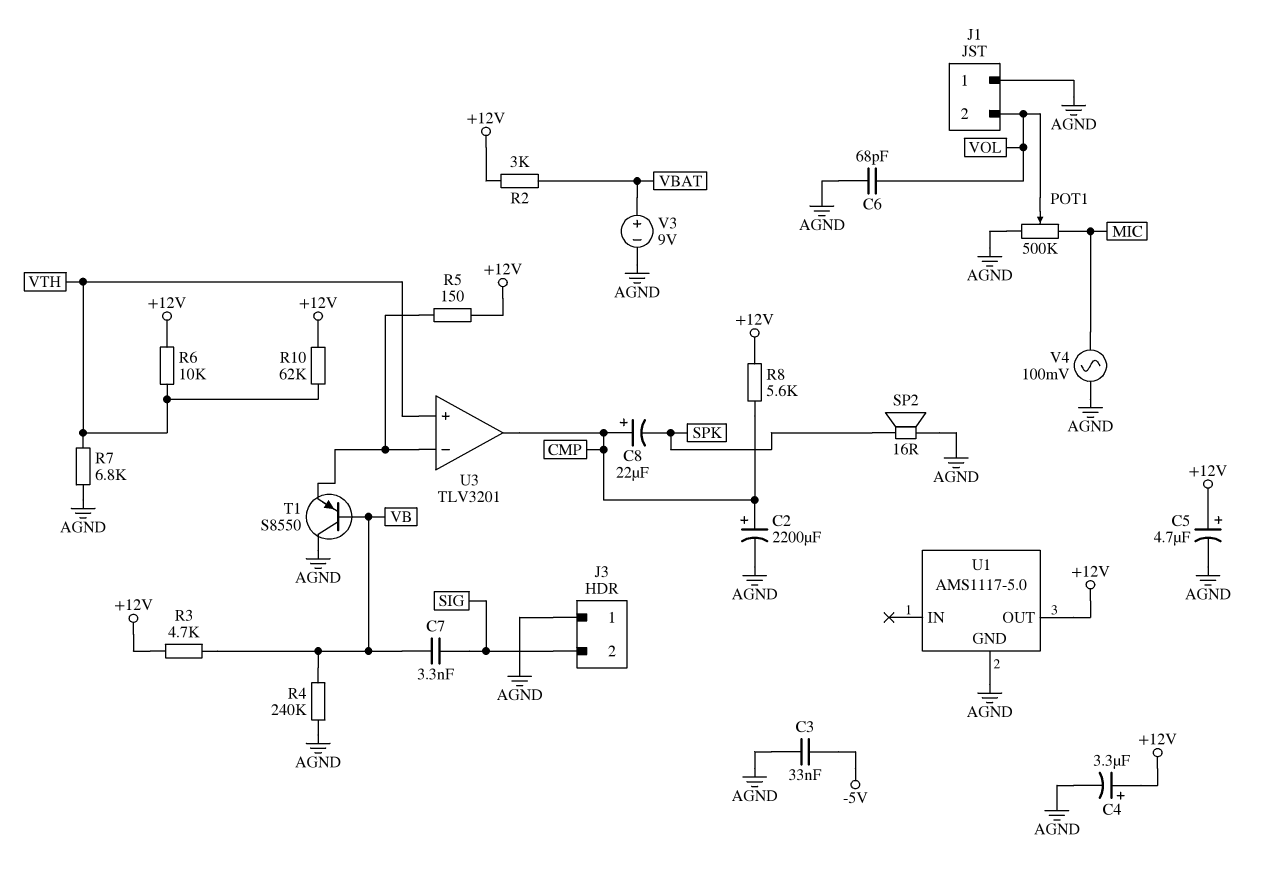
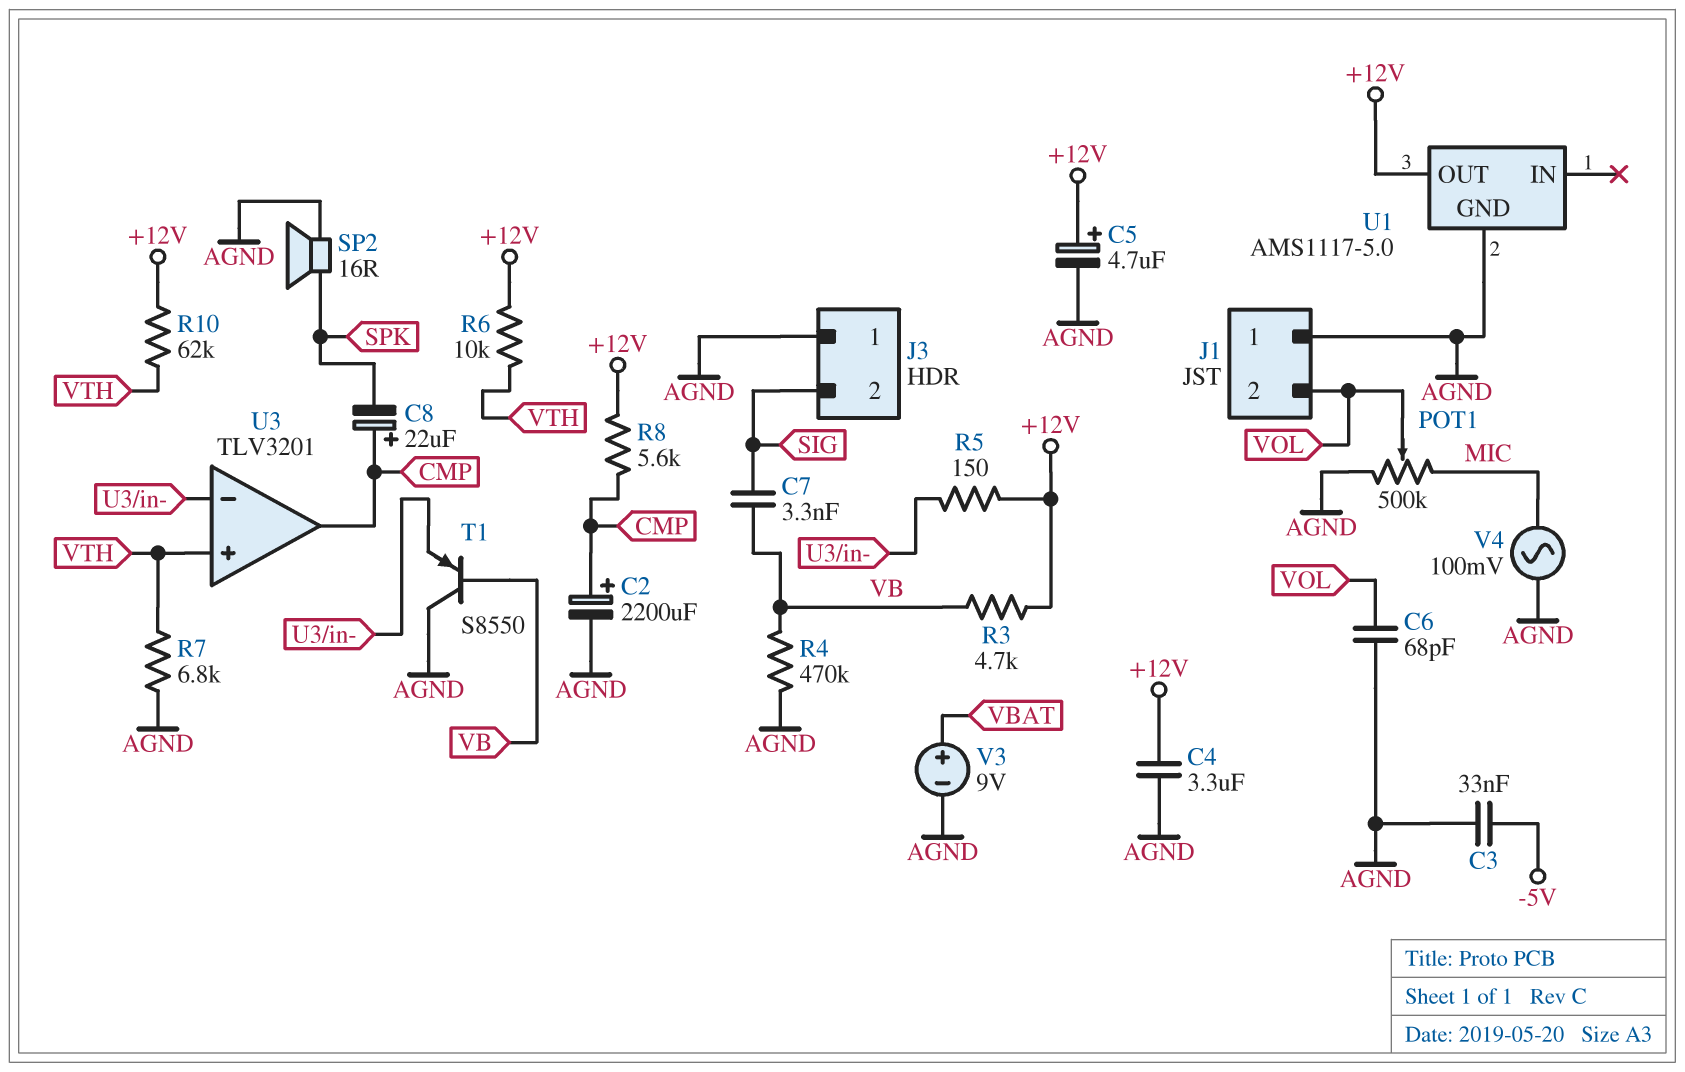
C4: 3.3uF (plus +12V, minus AGND) -> 3.3uF (+12V, AGND)
R2: 3k (+12V, VBAT) -> none
R4: 240k (AGND, VB) -> 470k (AGND, VB)

